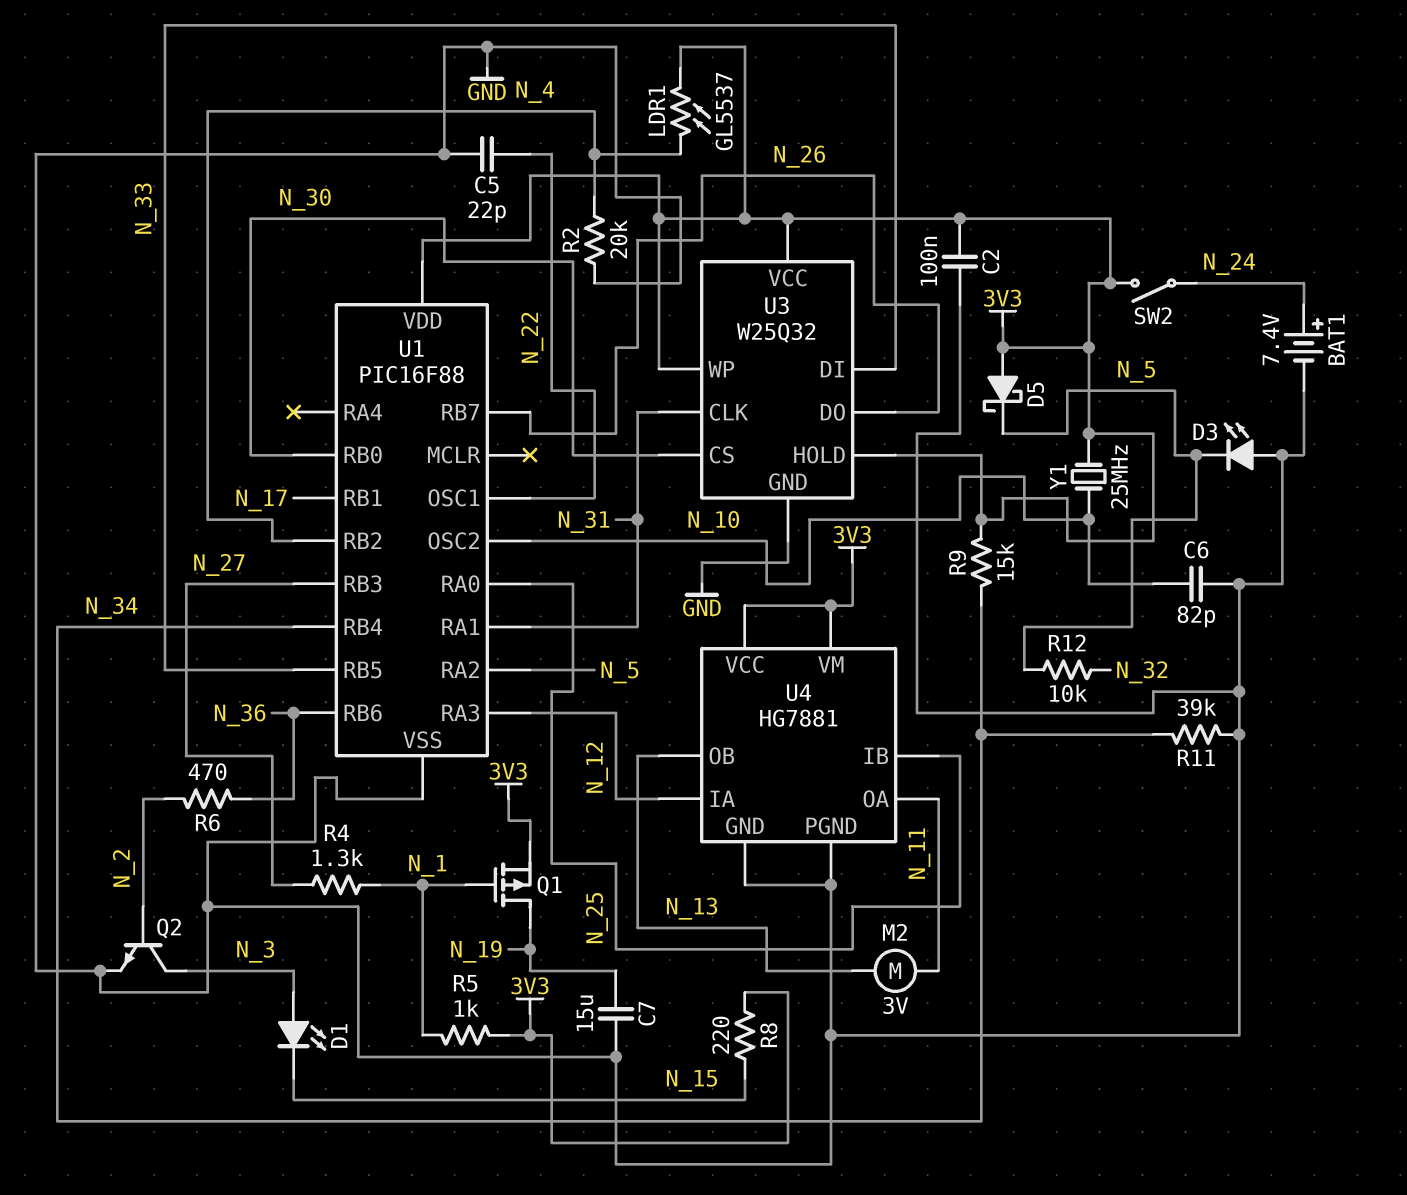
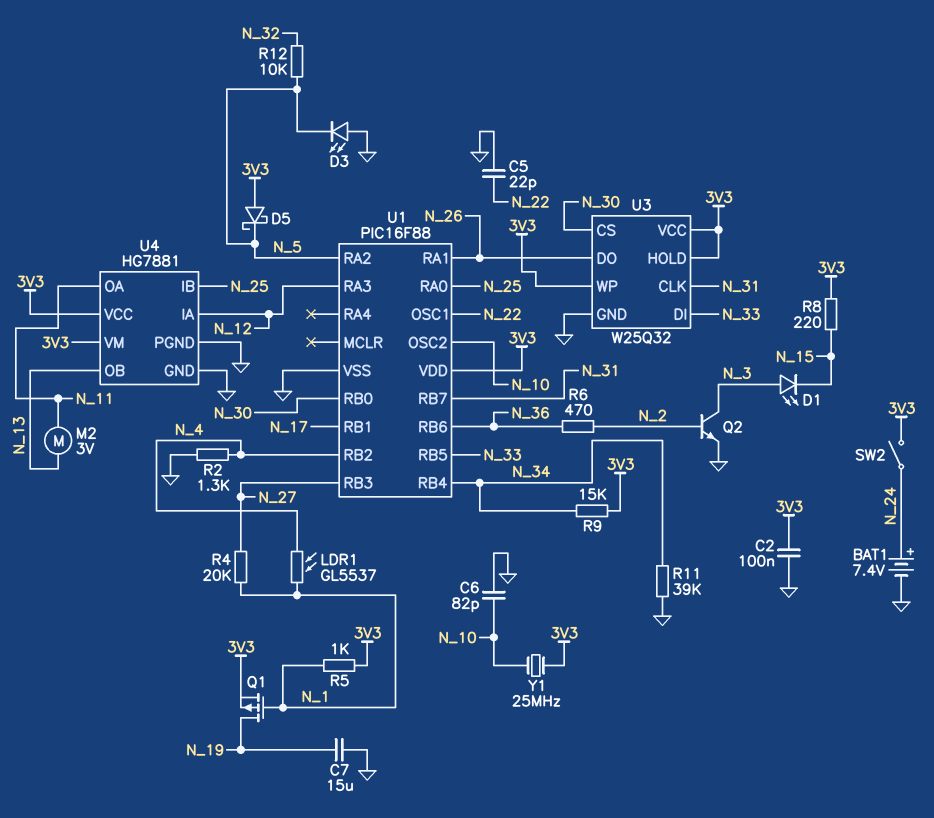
LDR1: GL5537 (3V3, N_4) -> GL5537 (N_1, N_4)
R2: 20k (GND, N_4) -> 1.3k (GND, N_4)
R4: 1.3k (N_1, N_27) -> 20k (N_1, N_27)
U1 pin RA1: N_31 -> N_26
U1 pin RB7: N_26 -> N_31

